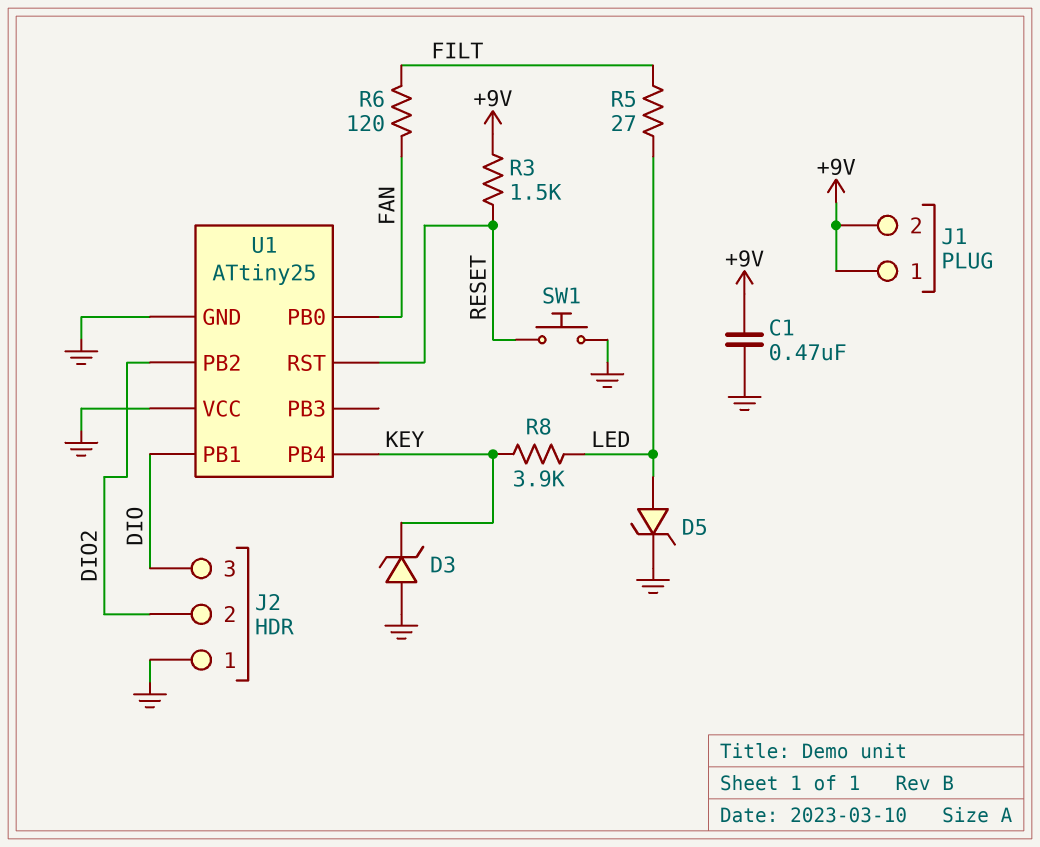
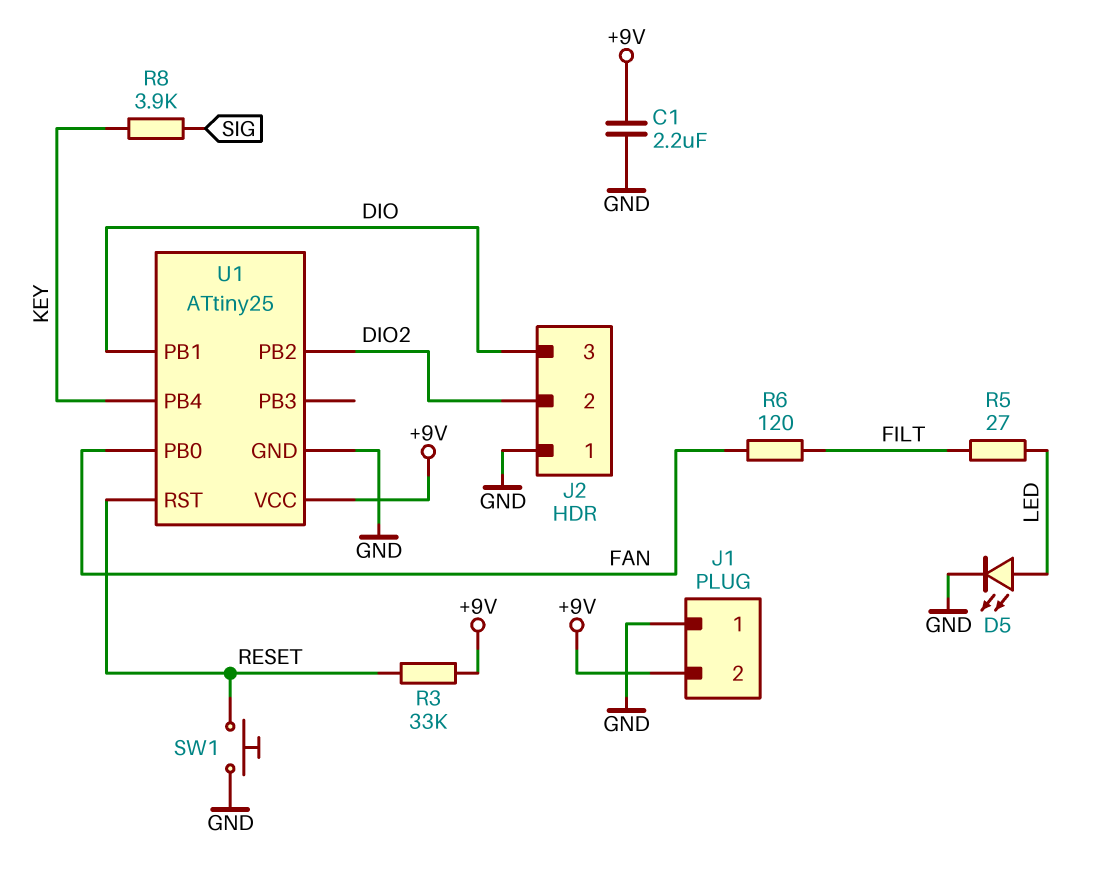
C1: 470nF (+9V, GND) -> 2.2uF (+9V, GND)
D3: zener (A GND, K KEY) -> none
D5: zener (A LED, K GND) -> LED (A LED, K GND)
J1 pin 1: +9V -> GND
R3: 1.5k (+9V, RESET) -> 33k (+9V, RESET)
R8: 3.9k (KEY, LED) -> 3.9k (KEY, SIG)
U1 pin VCC: GND -> +9V

